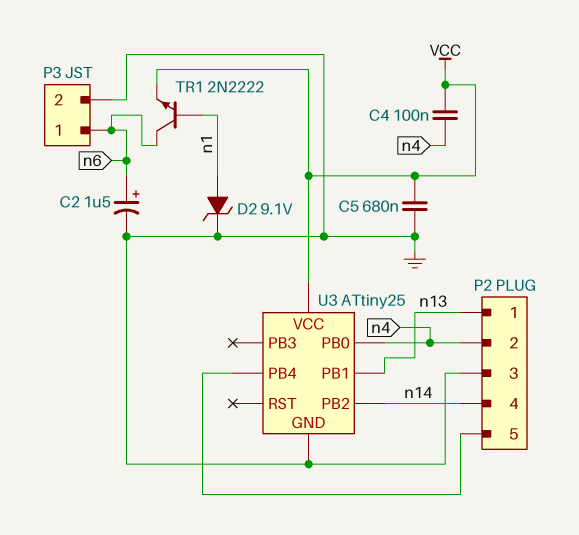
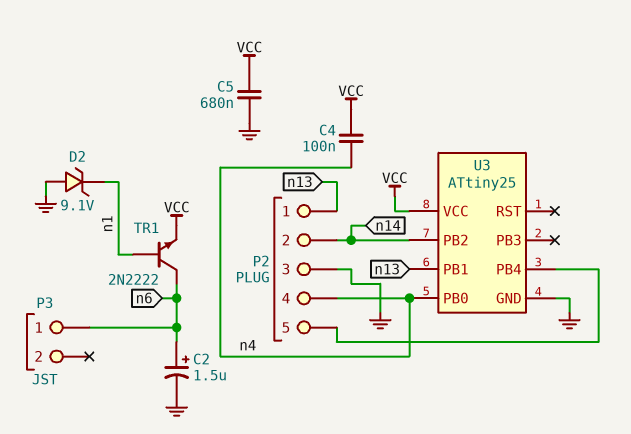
D2: zener 9.1V (A n1, K GND) -> zener 9.1V (A GND, K n1)
P2 pin 2: n4 -> n14
P2 pin 4: n14 -> n4
P3 pin 2: GND -> none

